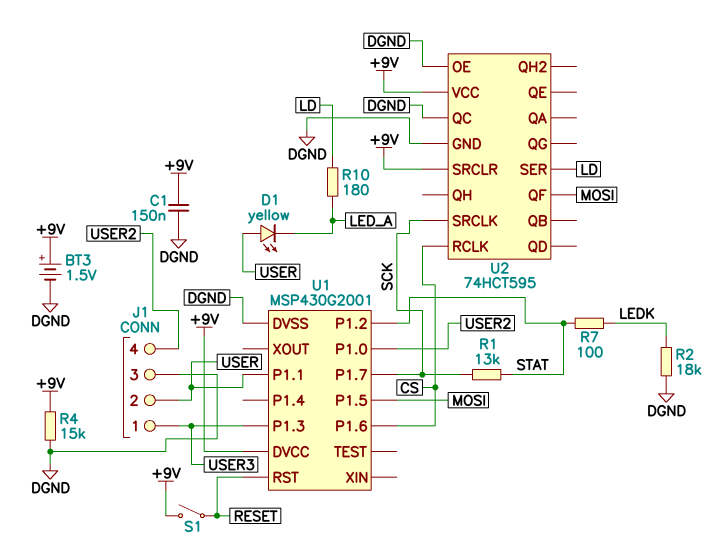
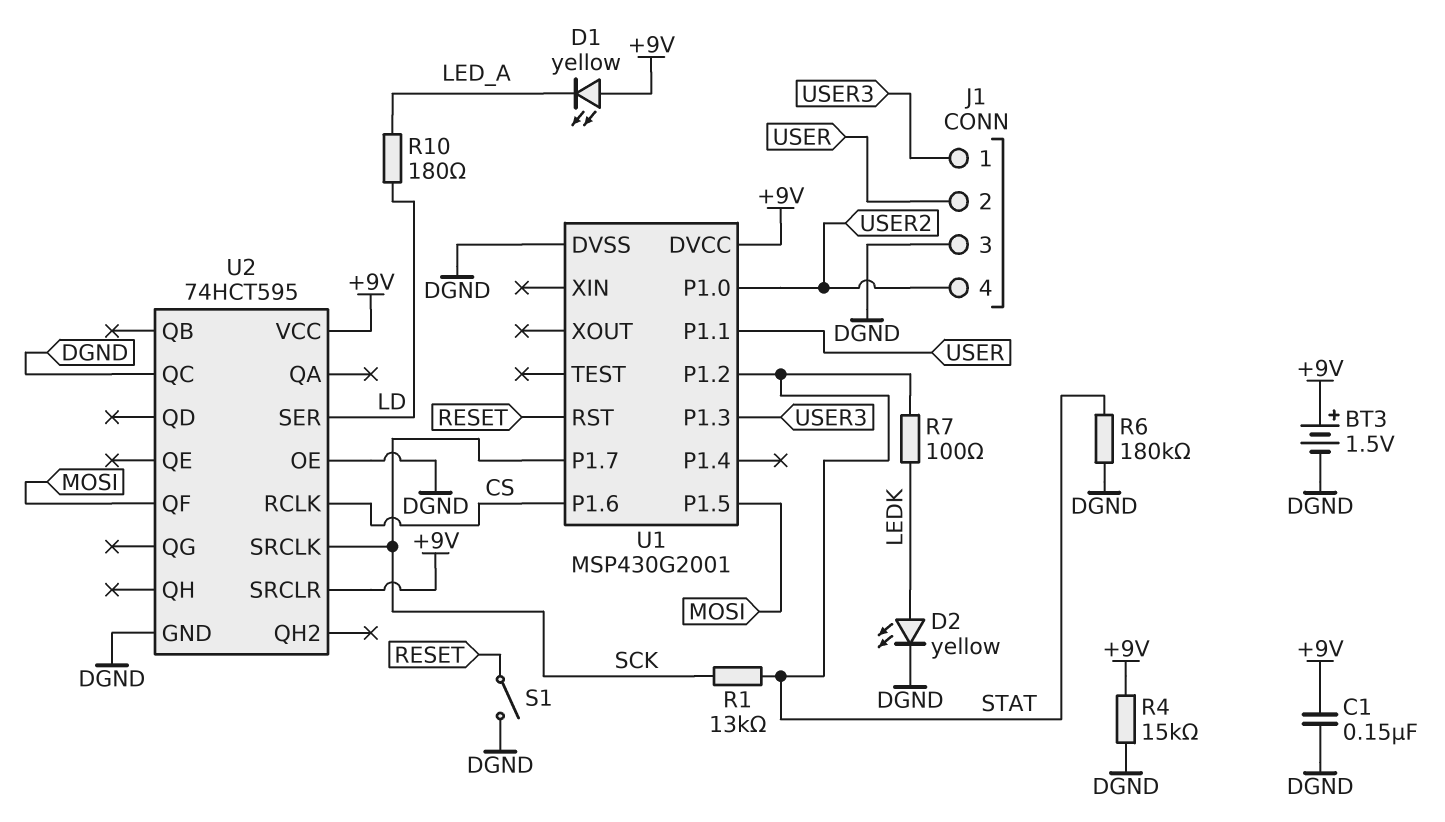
D1: LED yellow (A USER, K LED_A) -> LED yellow (A +9V, K LED_A)
D2: none -> LED yellow (A LEDK, K DGND)
R2: 18k (DGND, LEDK) -> none
R6: none -> 180k (DGND, STAT)
S1: switch (+9V, RESET) -> switch (DGND, RESET)

